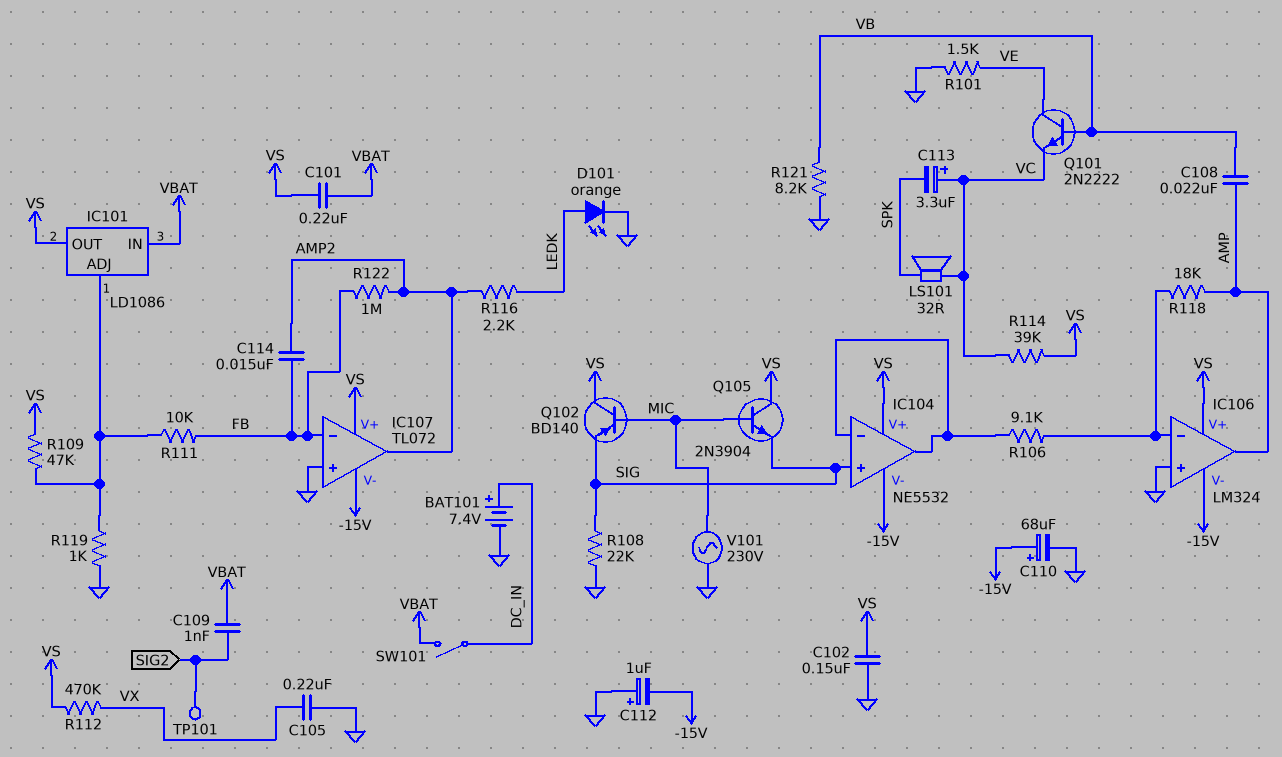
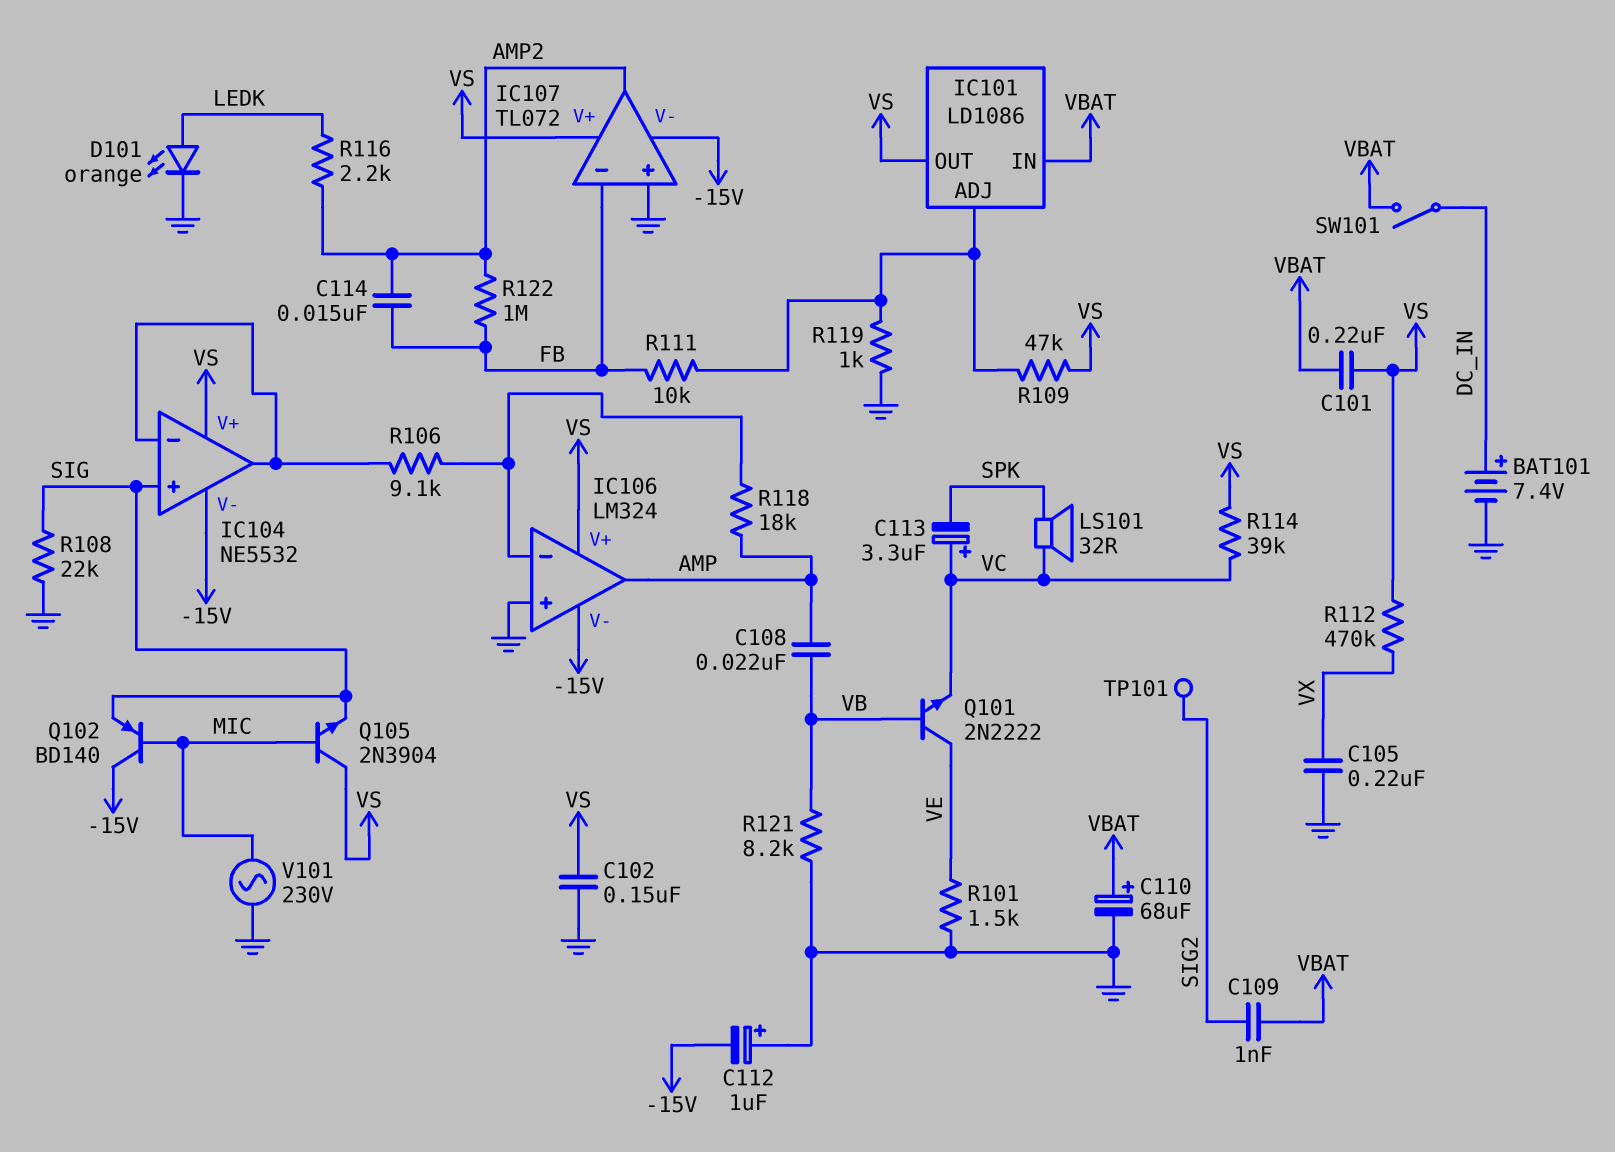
C110: 68uF (plus -15V, minus GND) -> 68uF (plus VBAT, minus GND)
Q102: PNP BD140 (B MIC, C VS, E SIG) -> PNP BD140 (B MIC, C -15V, E SIG)

